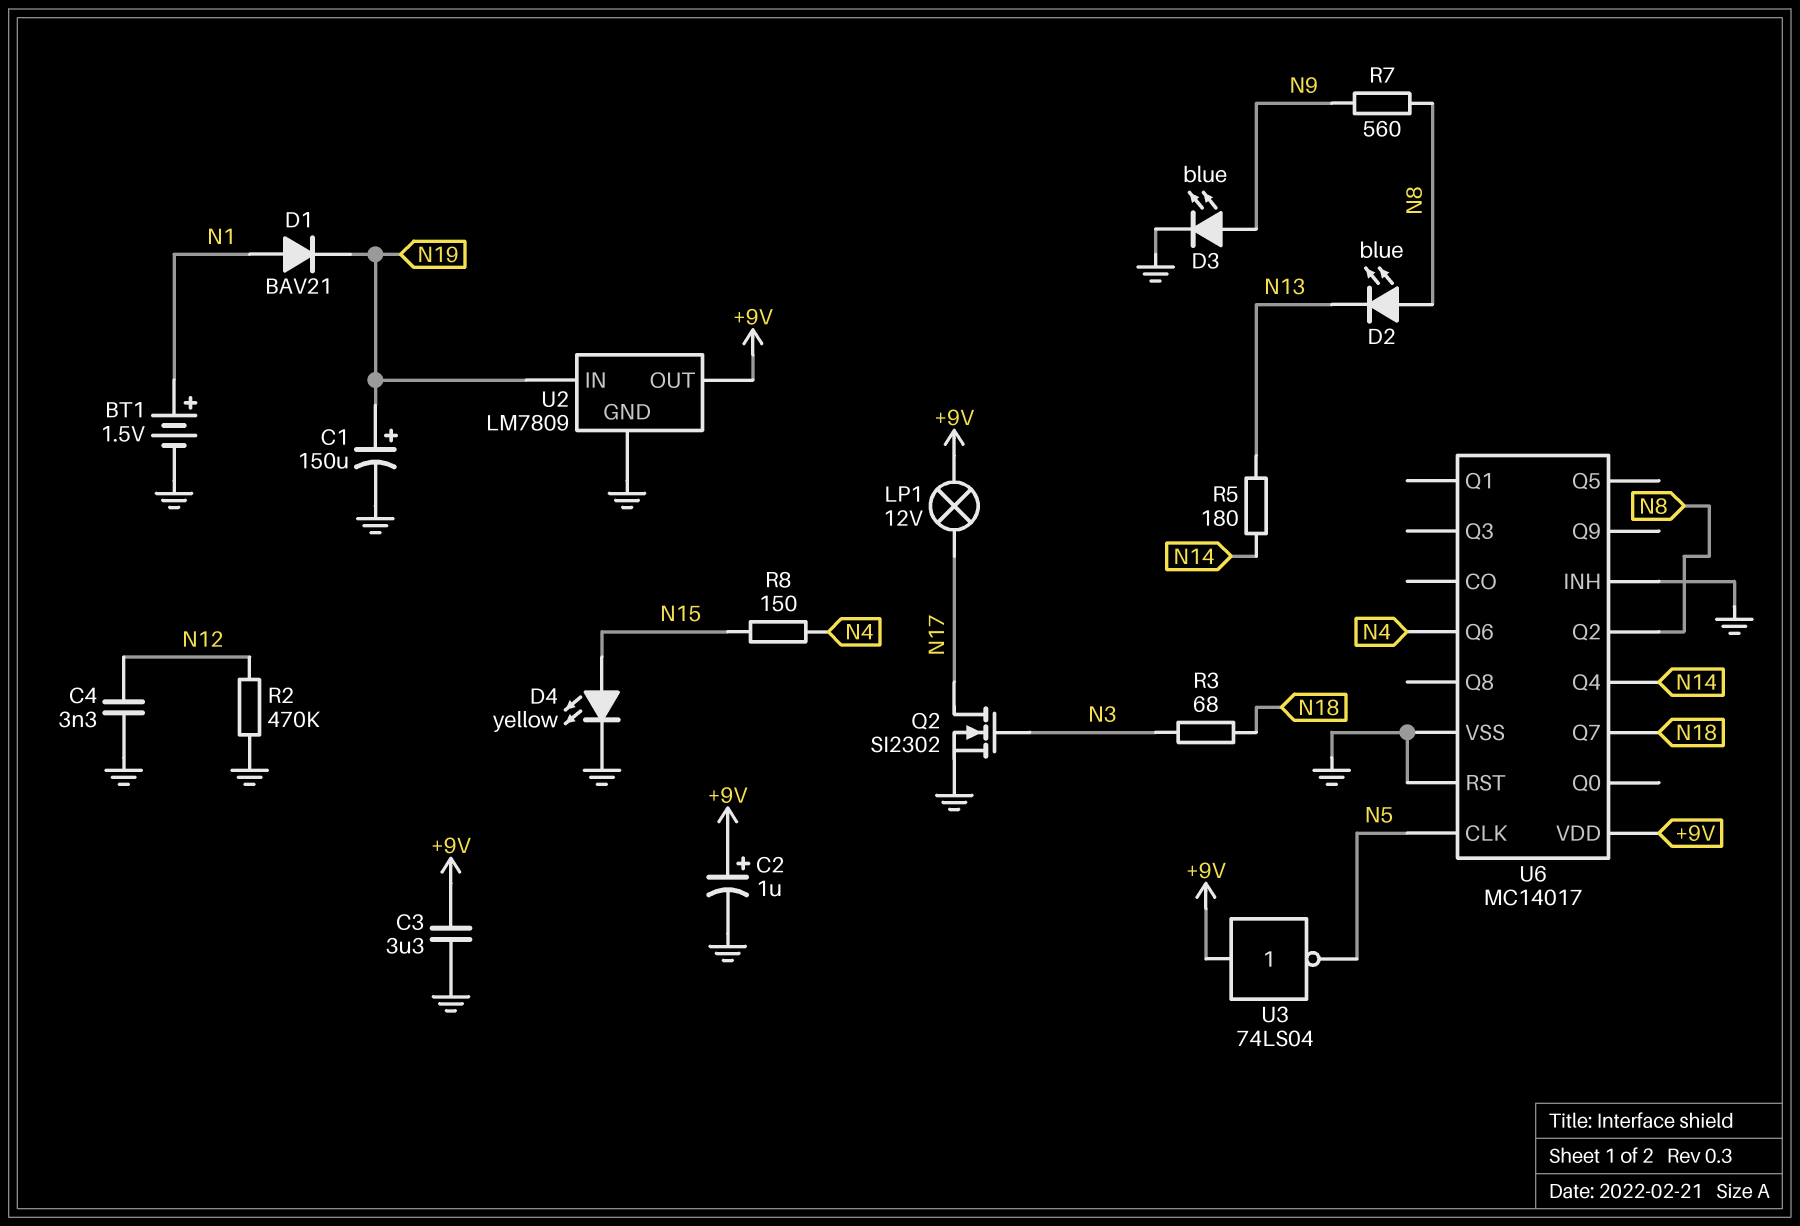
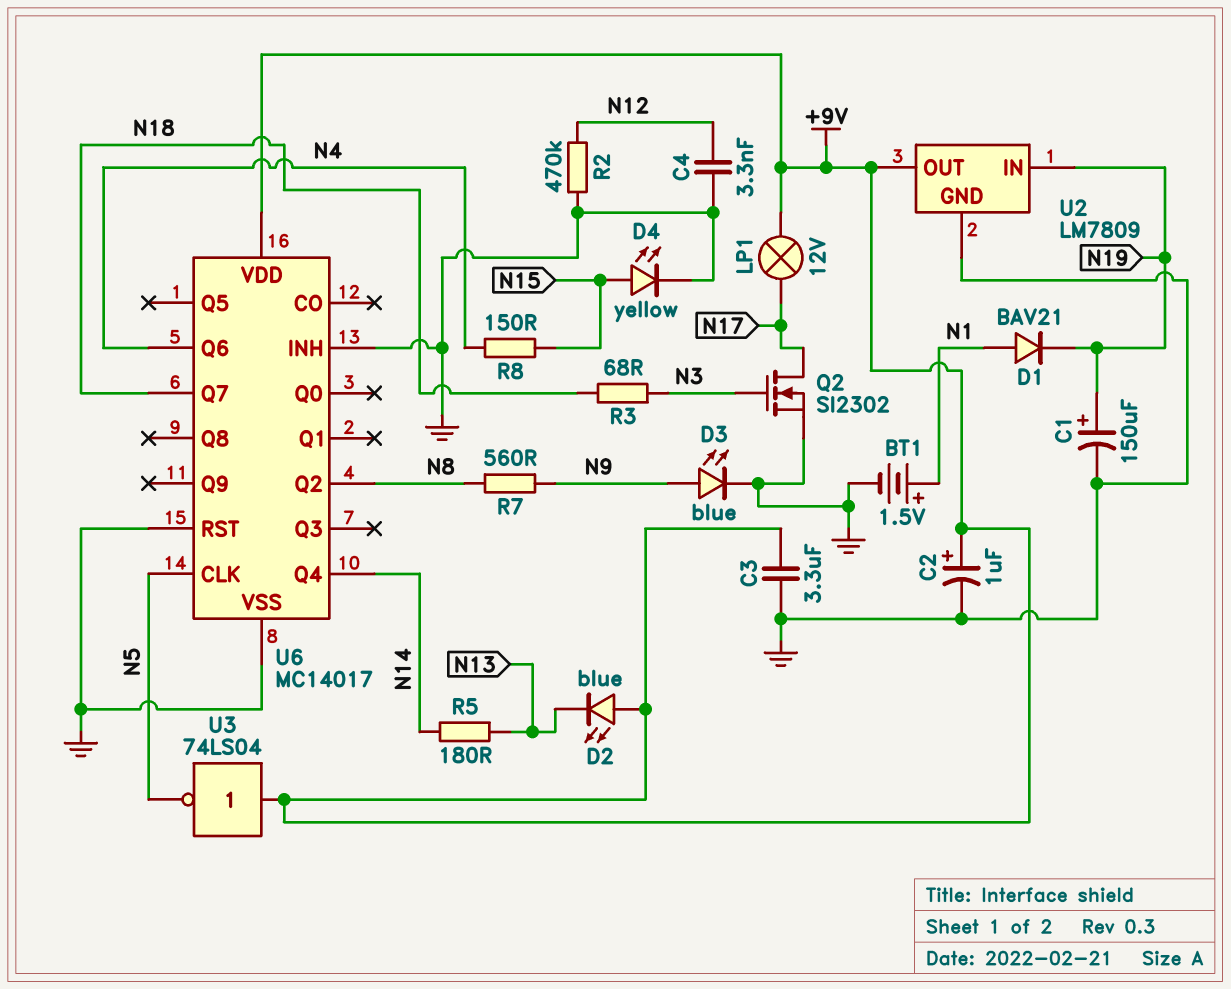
D2: LED blue (A N8, K N13) -> LED blue (A +9V, K N13)

